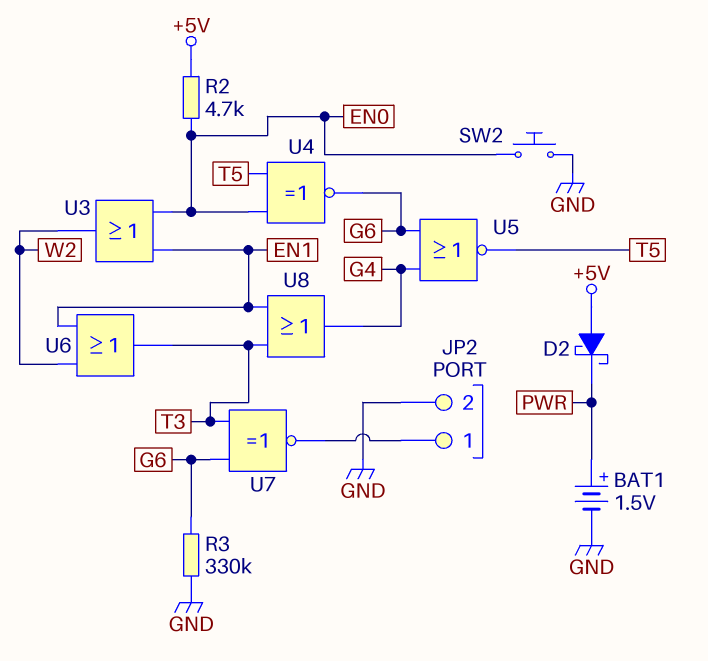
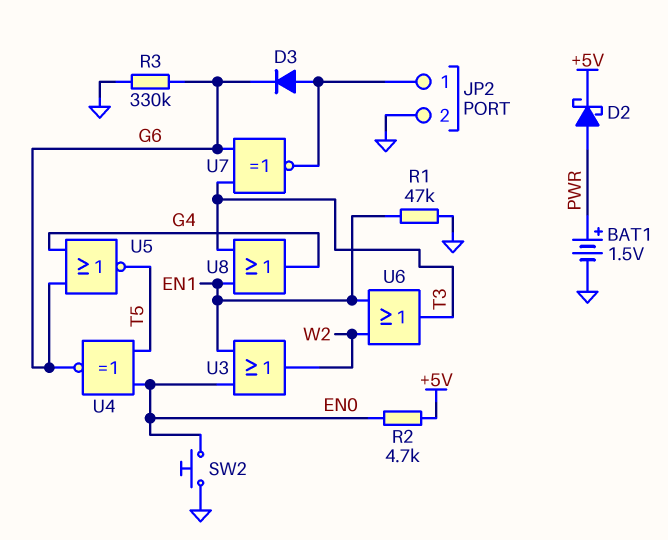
D2: schottky (A +5V, K PWR) -> schottky (A PWR, K +5V)
D3: none -> diode (A JP2/1, K G6)
R1: none -> 47k (EN1, GND)

